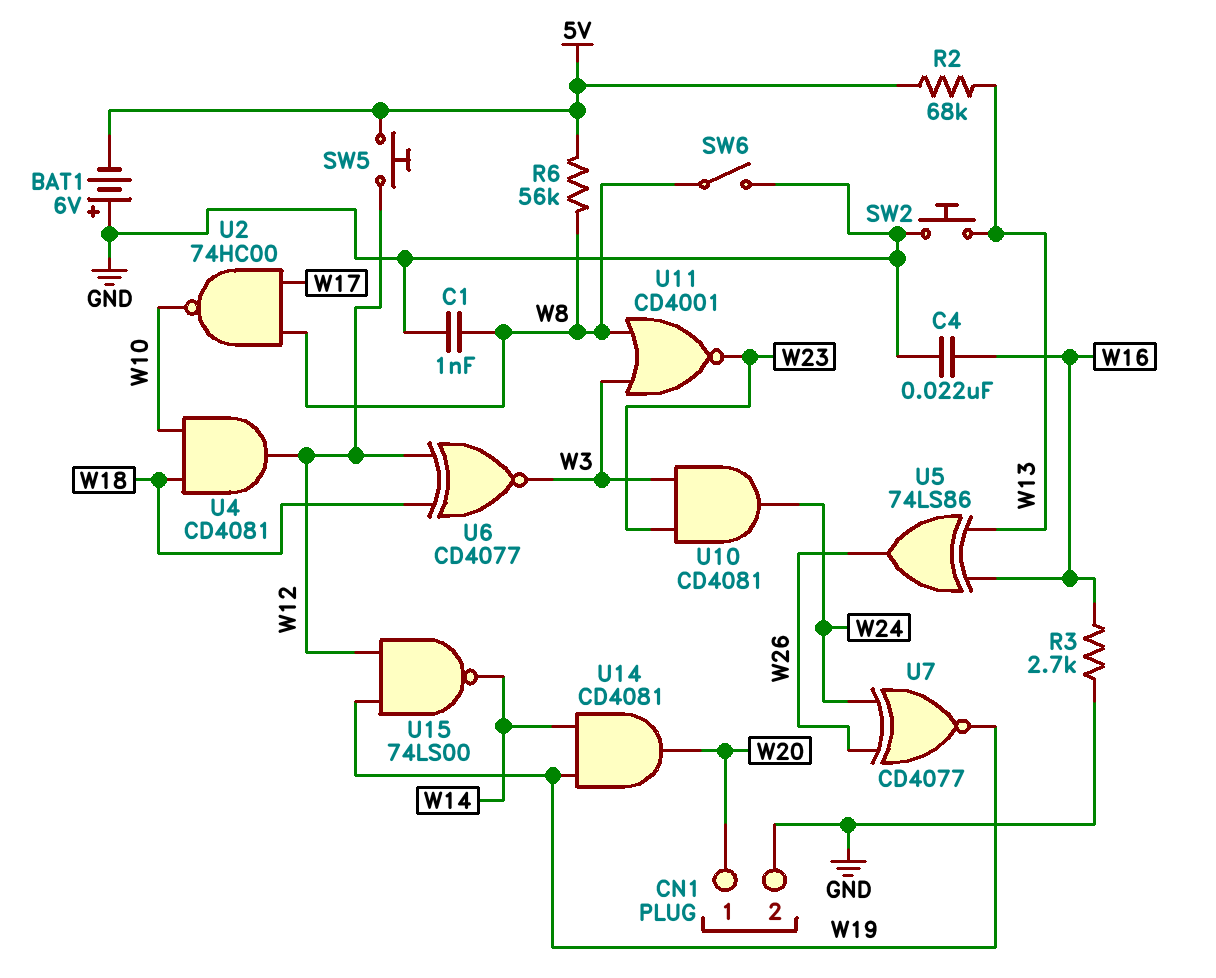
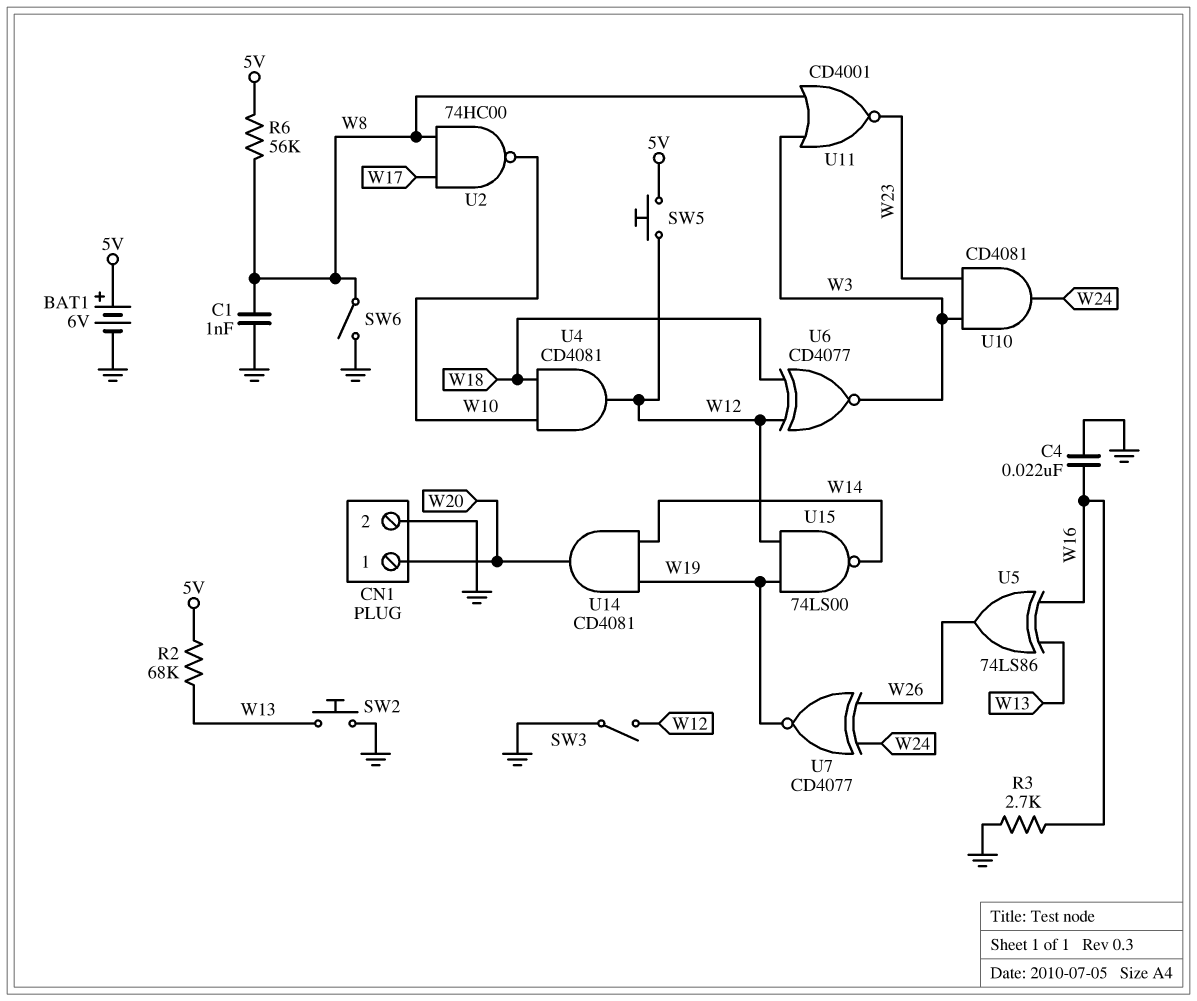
BAT1: 6V (plus GND, minus 5V) -> 6V (plus 5V, minus GND)
SW3: none -> switch (GND, W12)

